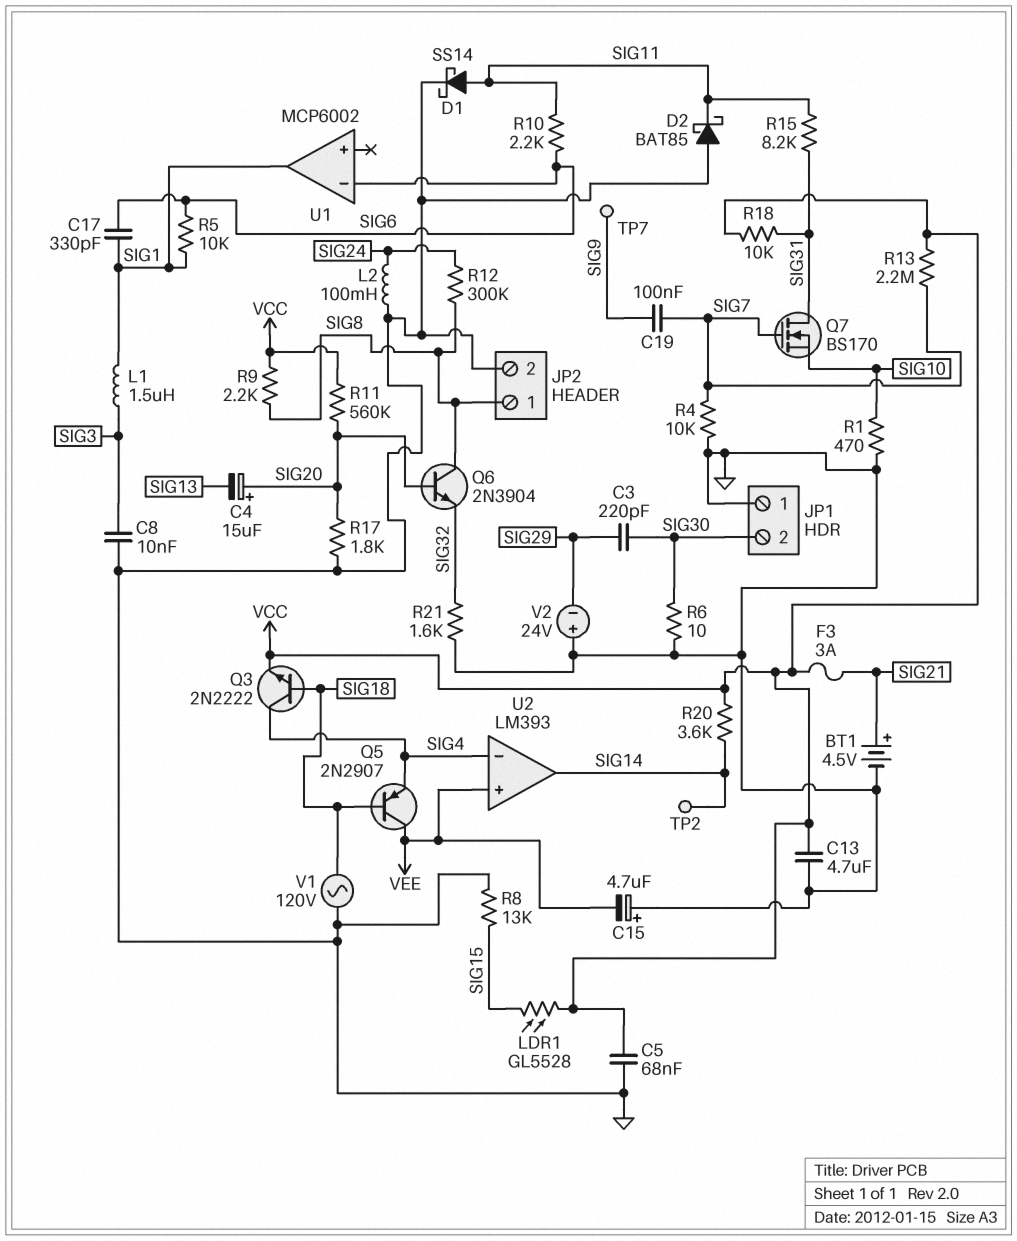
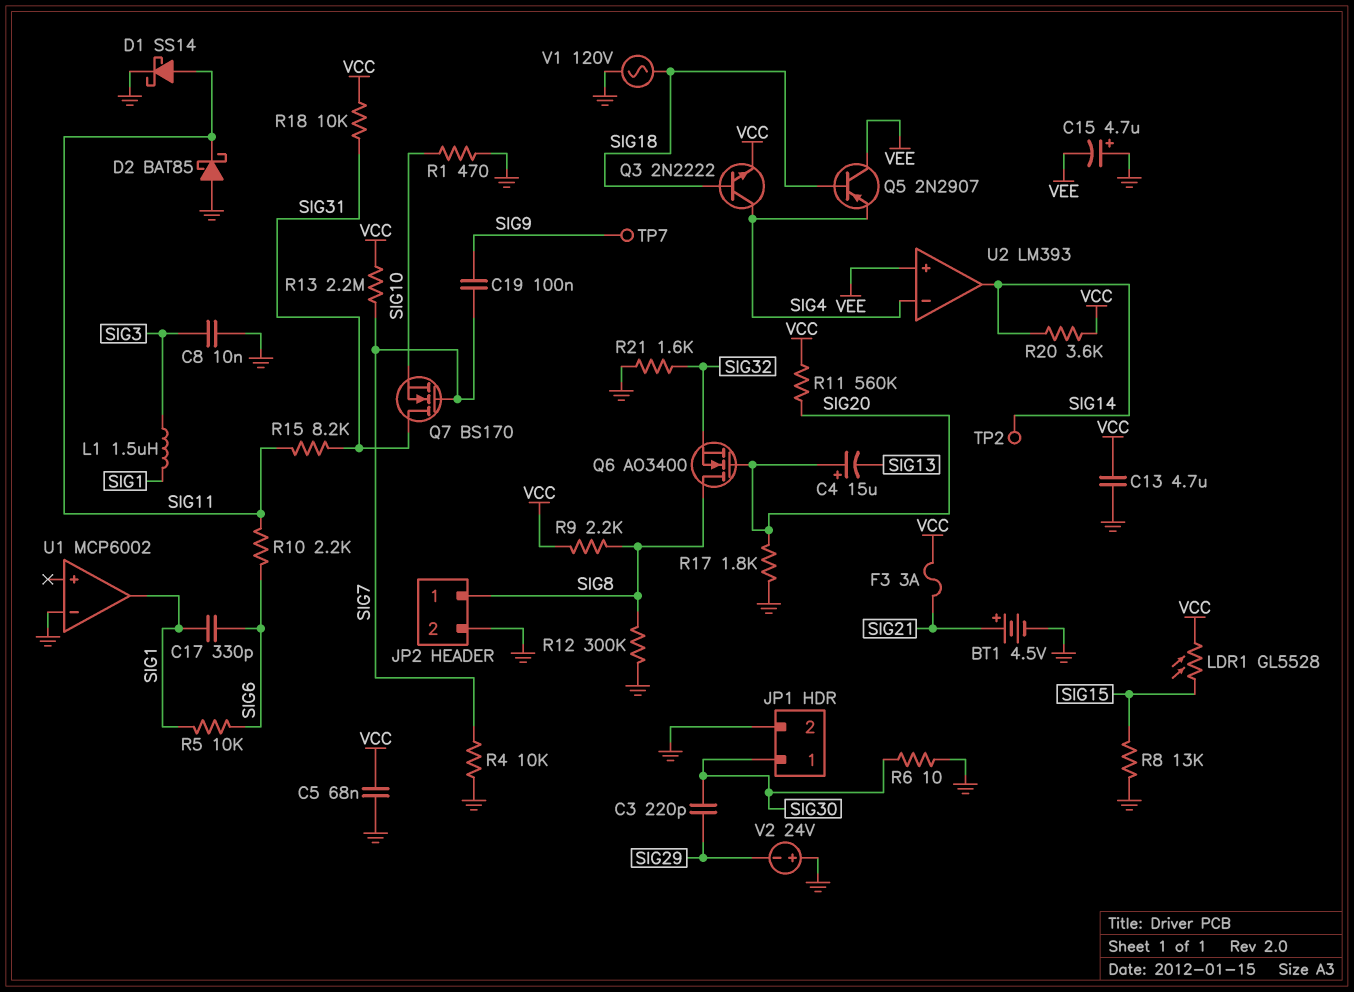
JP1 pin 1: GND -> SIG30
JP1 pin 2: SIG30 -> GND
L2: 100mH (GND, SIG24) -> none
Q6: NPN 2N3904 (B SIG20, C SIG8, E SIG32) -> NMOS AO3400 (G SIG20, D SIG8, S SIG32)
R12: 300k (SIG8, SIG24) -> 300k (GND, SIG8)
U1 pin in-: SIG6 -> GND

